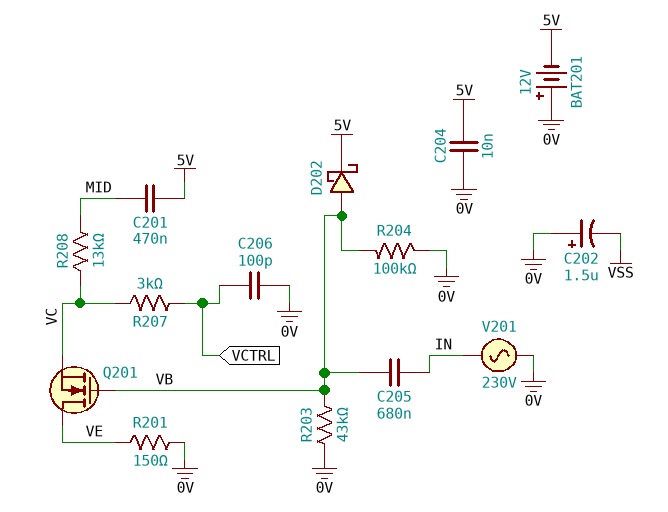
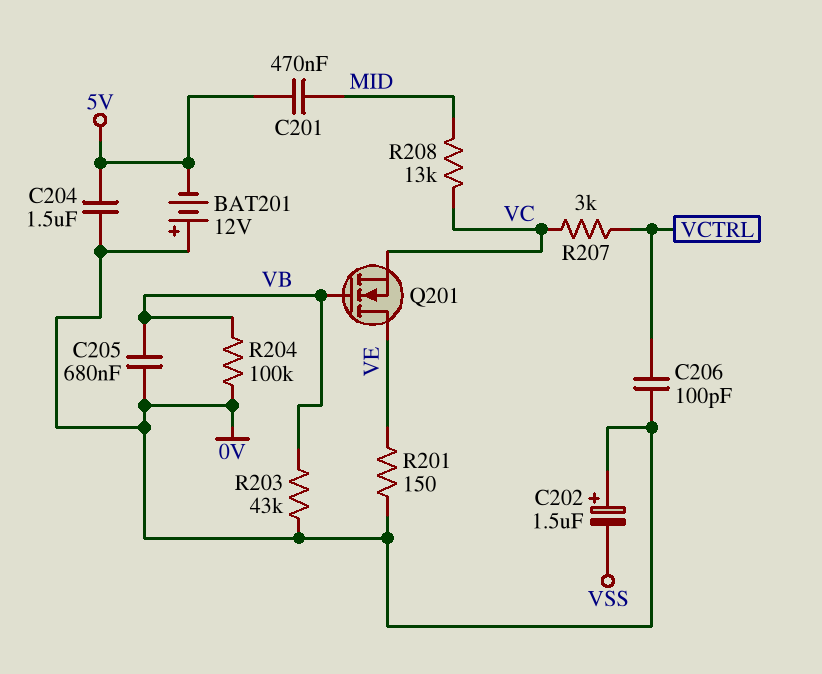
C204: 10nF (0V, 5V) -> 1.5uF (0V, 5V)
C205: 680nF (IN, VB) -> 680nF (0V, VB)
D202: schottky (A VB, K 5V) -> none
V201: AC 230V (0V, IN) -> none

